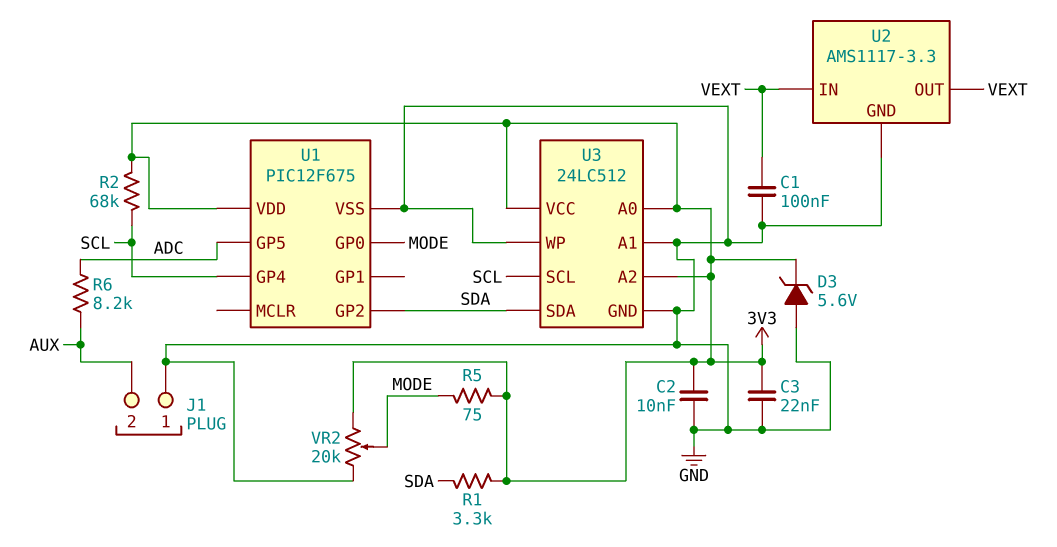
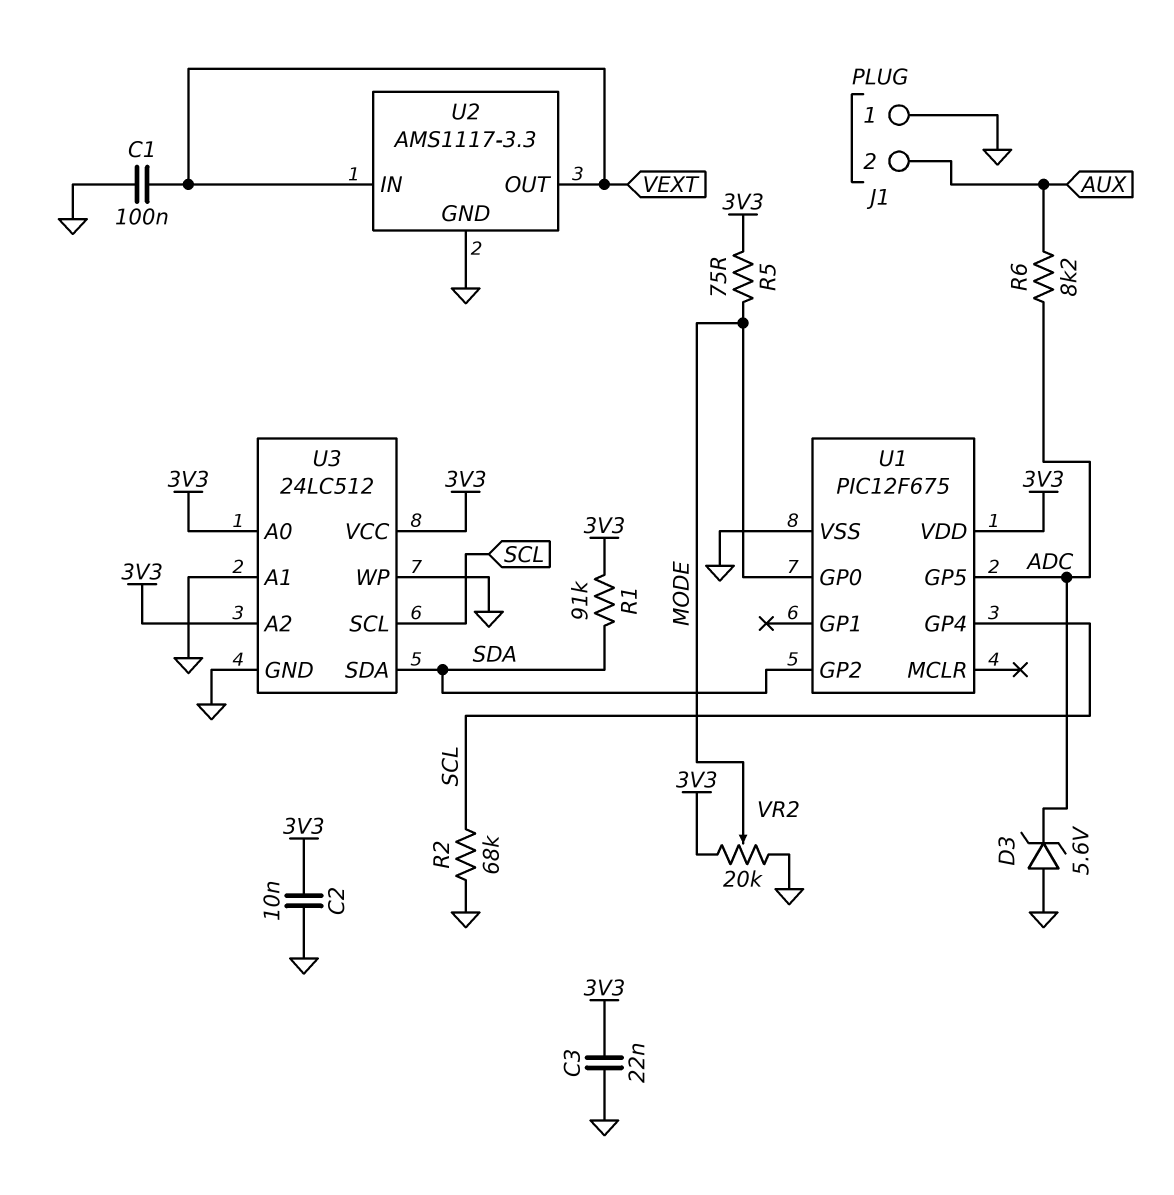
D3: zener 5.6V (A GND, K 3V3) -> zener 5.6V (A GND, K ADC)
R1: 3.3k (3V3, SDA) -> 91k (3V3, SDA)
R2: 68k (3V3, SCL) -> 68k (GND, SCL)

